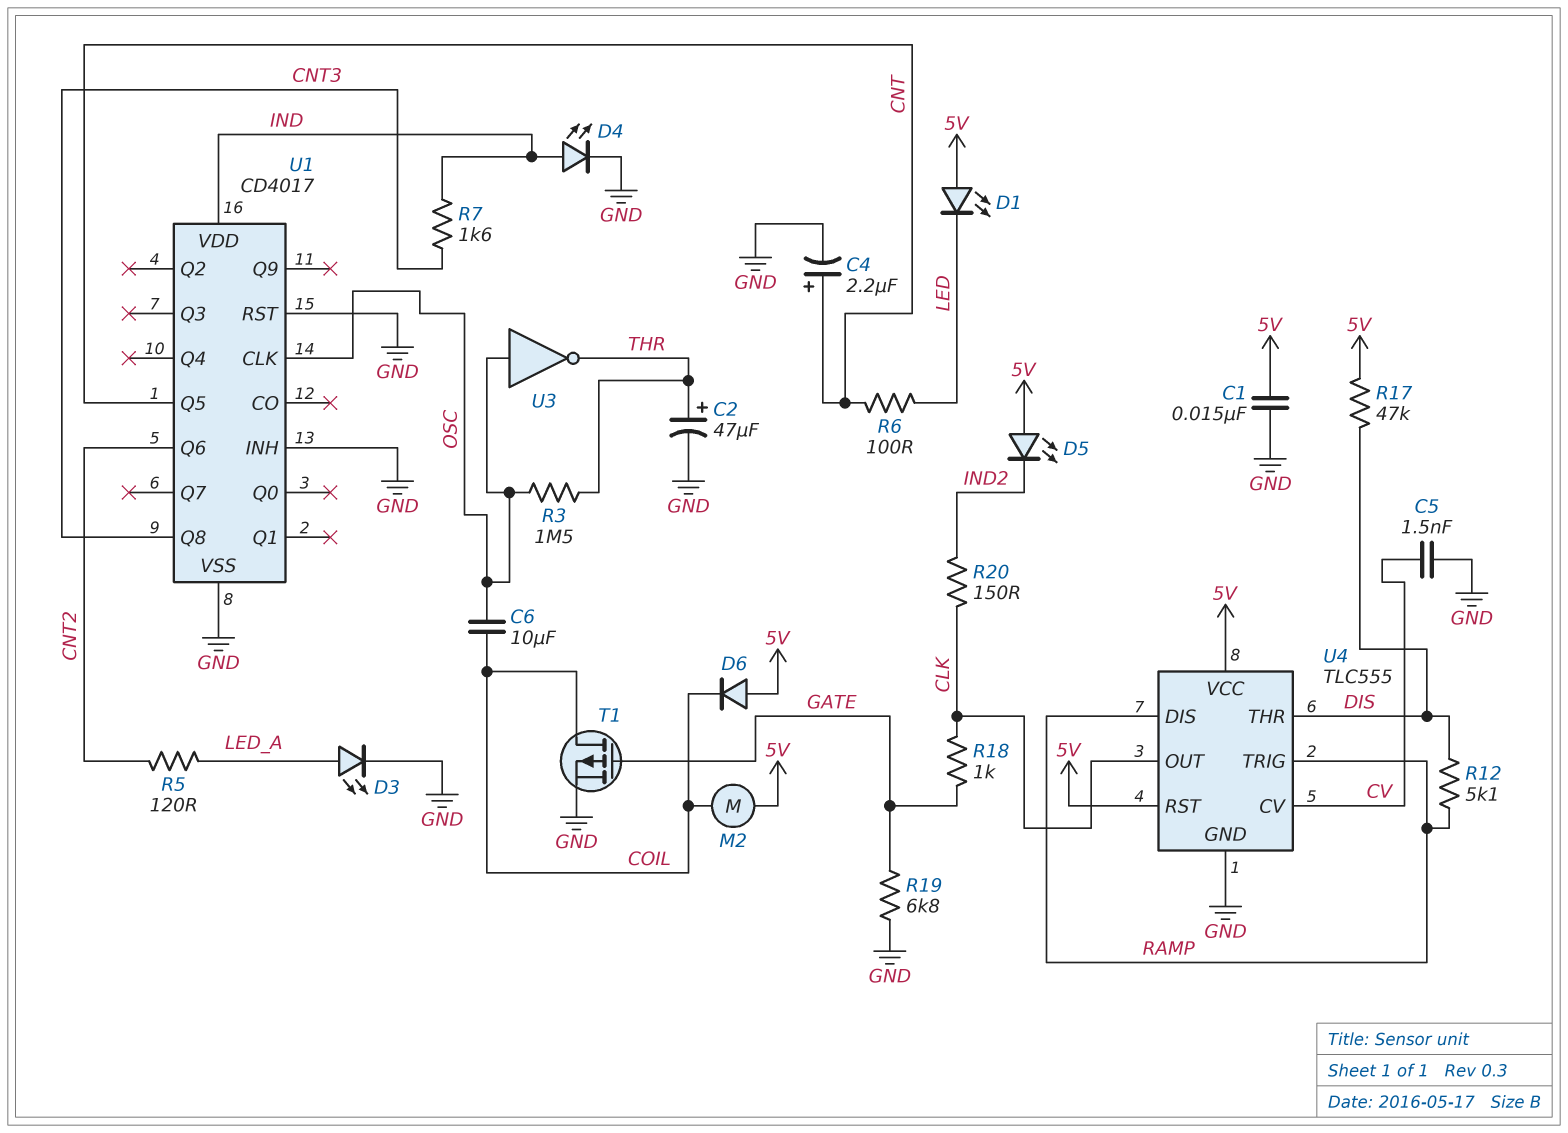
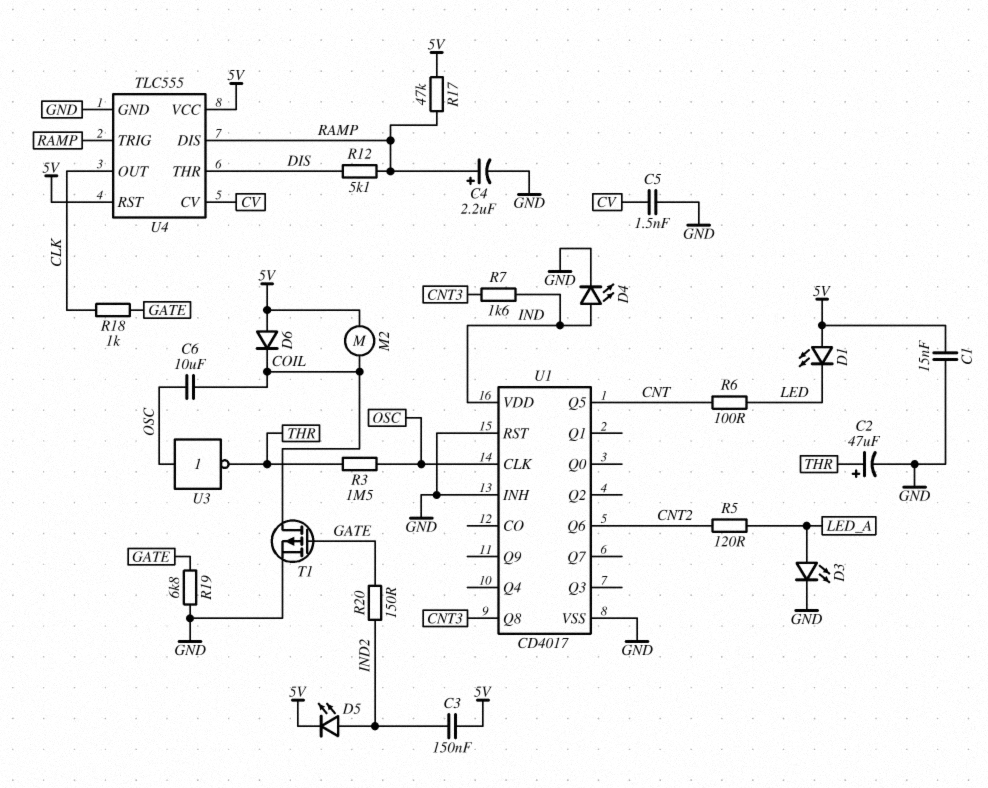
C3: none -> 150nF (5V, IND2)
C4: 2.2uF (plus CNT, minus GND) -> 2.2uF (plus RAMP, minus GND)
D5: LED (A 5V, K IND2) -> LED (A IND2, K 5V)
R17: 47k (5V, DIS) -> 47k (5V, RAMP)
R20: 150 (CLK, IND2) -> 150 (GATE, IND2)

